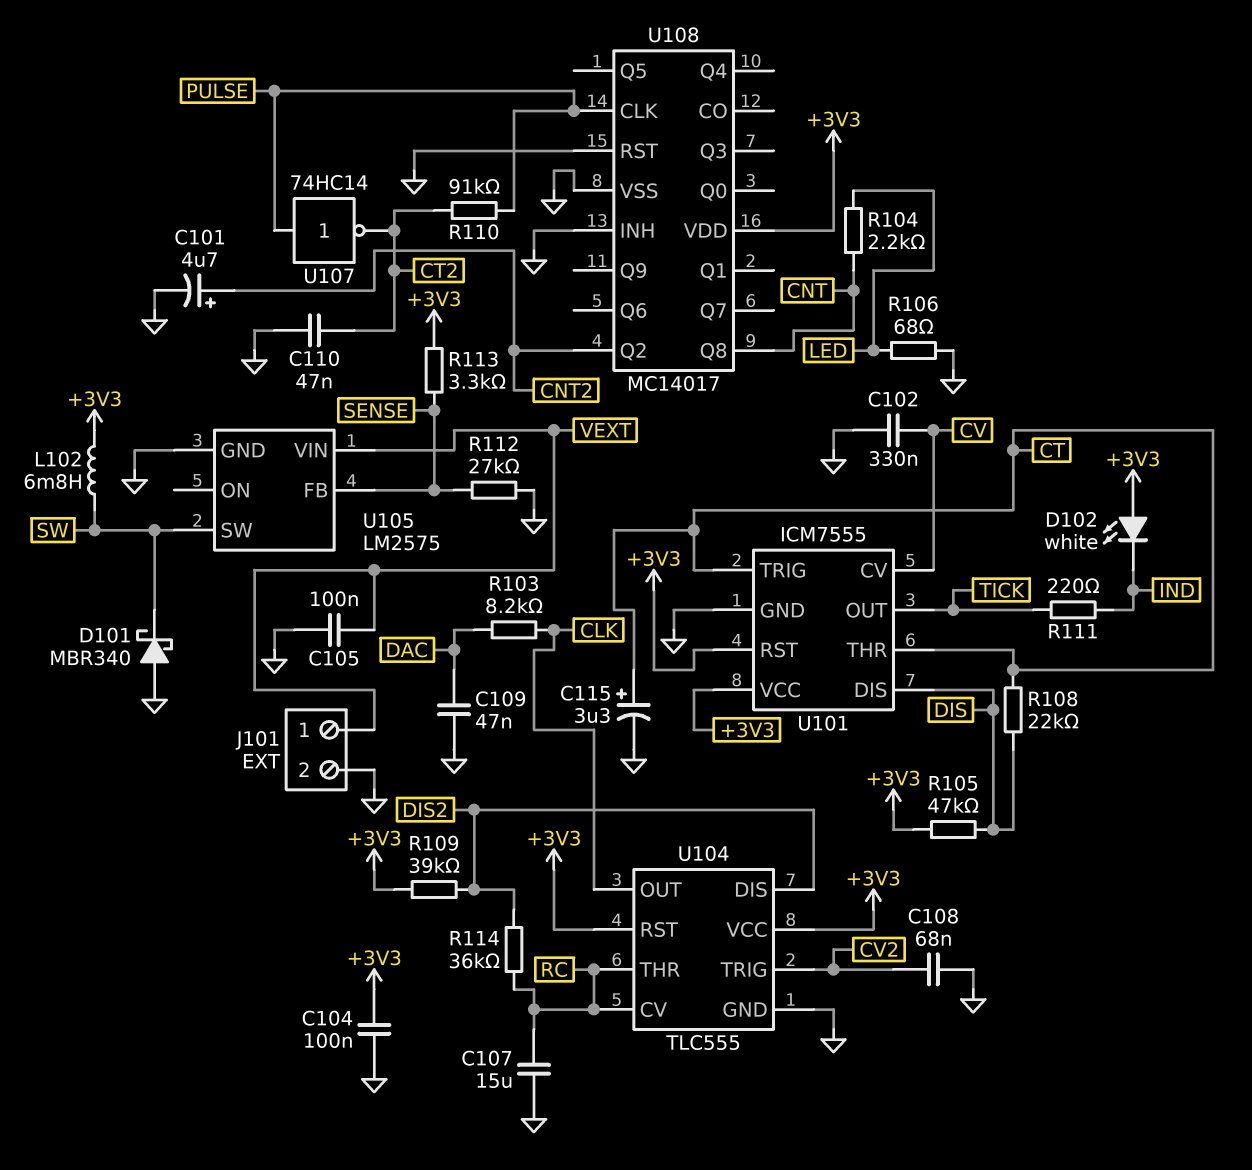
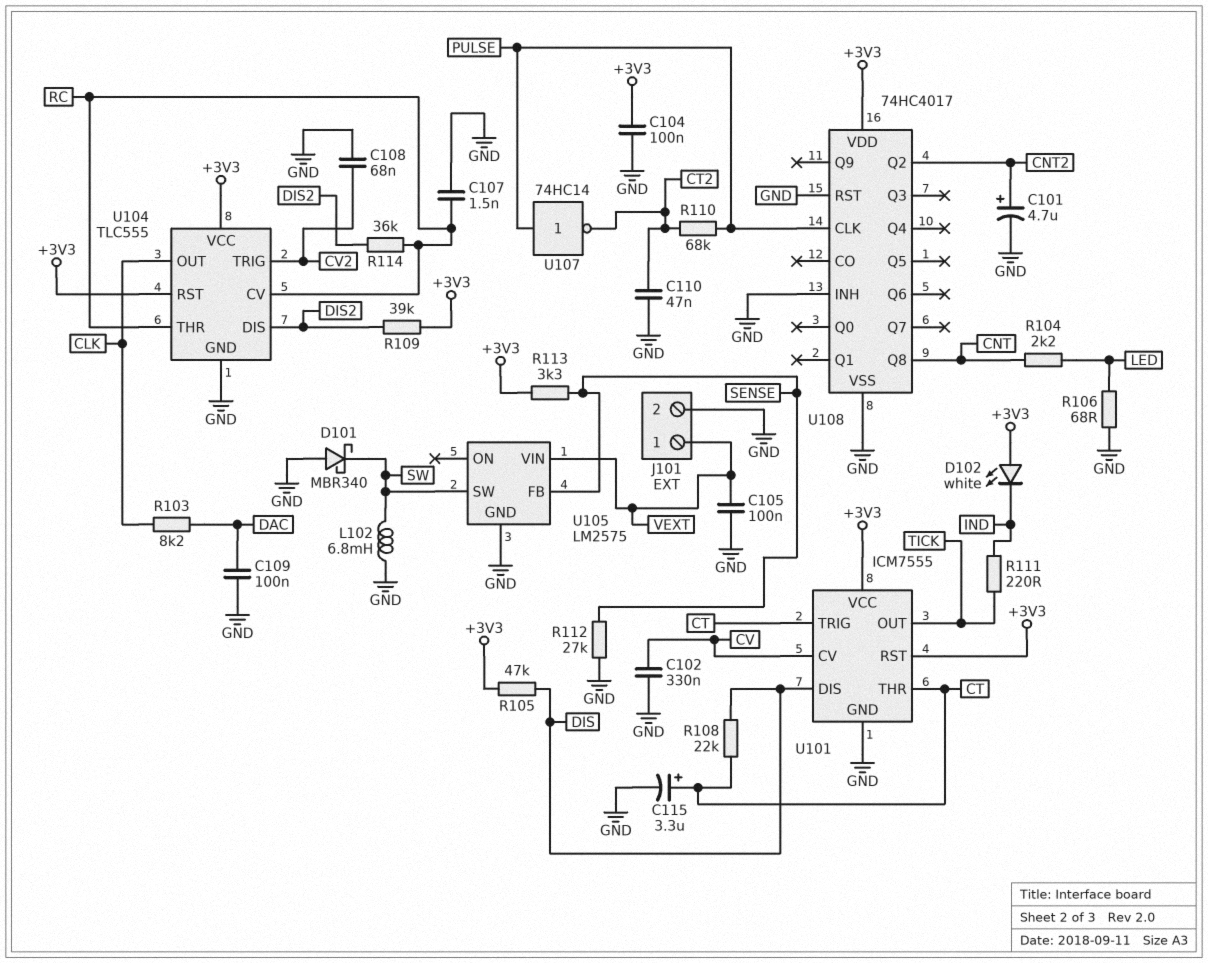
C107: 15uF (GND, RC) -> 1.5nF (GND, RC)
C109: 47nF (DAC, GND) -> 100nF (DAC, GND)
L102: 6.8mH (+3V3, SW) -> 6.8mH (GND, SW)
R110: 91k (CT2, PULSE) -> 68k (CT2, PULSE)
U108: MC14017 -> 74HC4017

